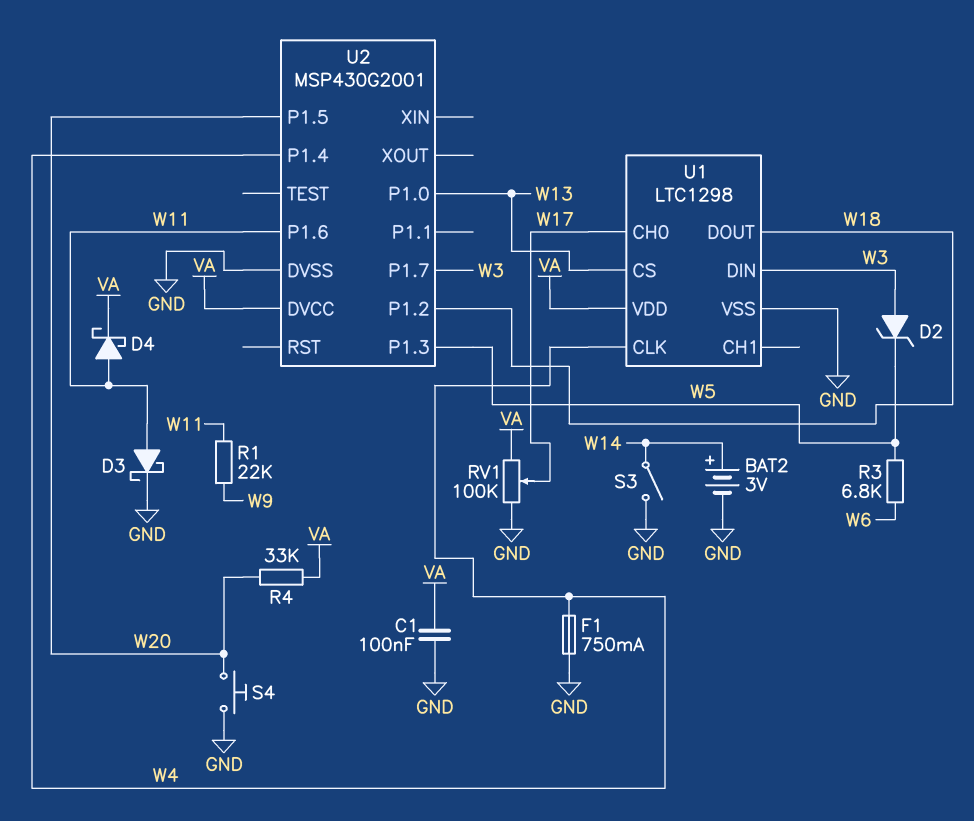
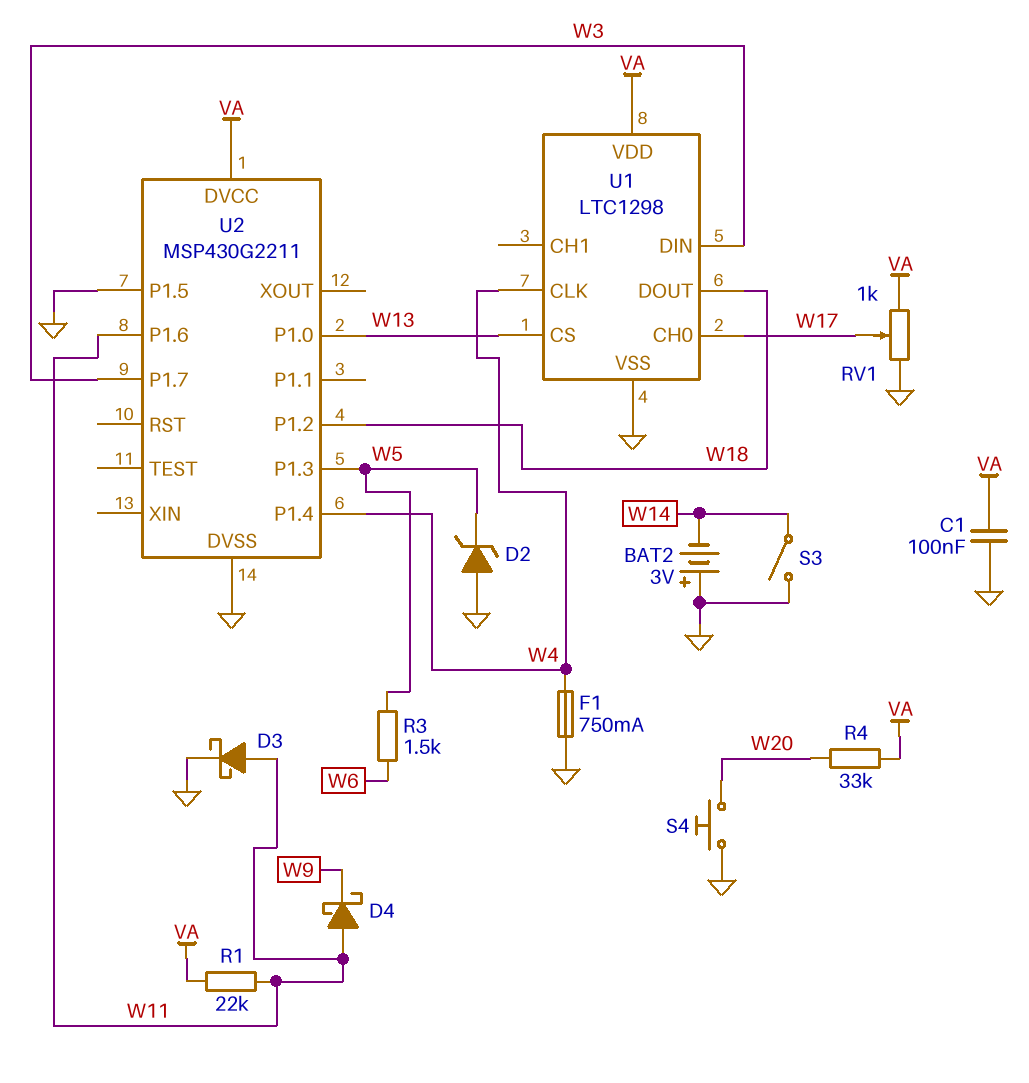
BAT2: 3V (plus W14, minus GND) -> 3V (plus GND, minus W14)
D2: zener (A W3, K W5) -> zener (A GND, K W5)
D4: schottky (A W11, K VA) -> schottky (A W11, K W9)
R1: 22k (W9, W11) -> 22k (VA, W11)
R3: 6.8k (W5, W6) -> 1.5k (W5, W6)
RV1: 100k (GND, VA, wiper W17) -> 1k (GND, VA, wiper W17)
U2: MSP430G2001 -> MSP430G2211
U2 pin P1.5: W20 -> GND

